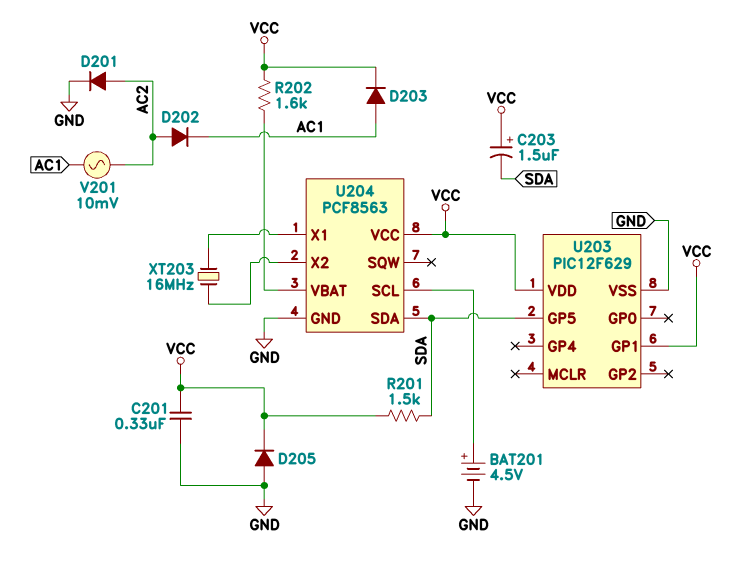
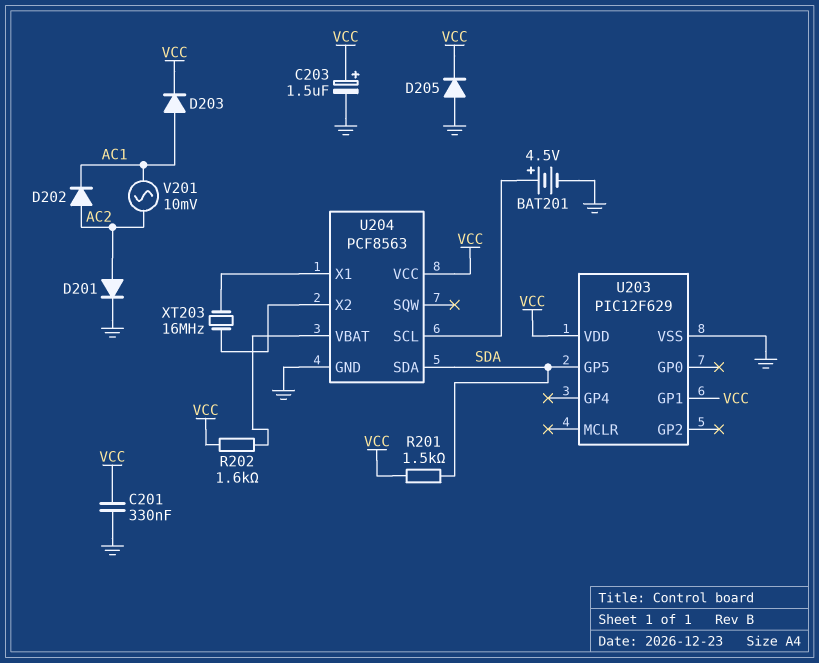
C203: 1.5uF (plus VCC, minus SDA) -> 1.5uF (plus VCC, minus GND)

